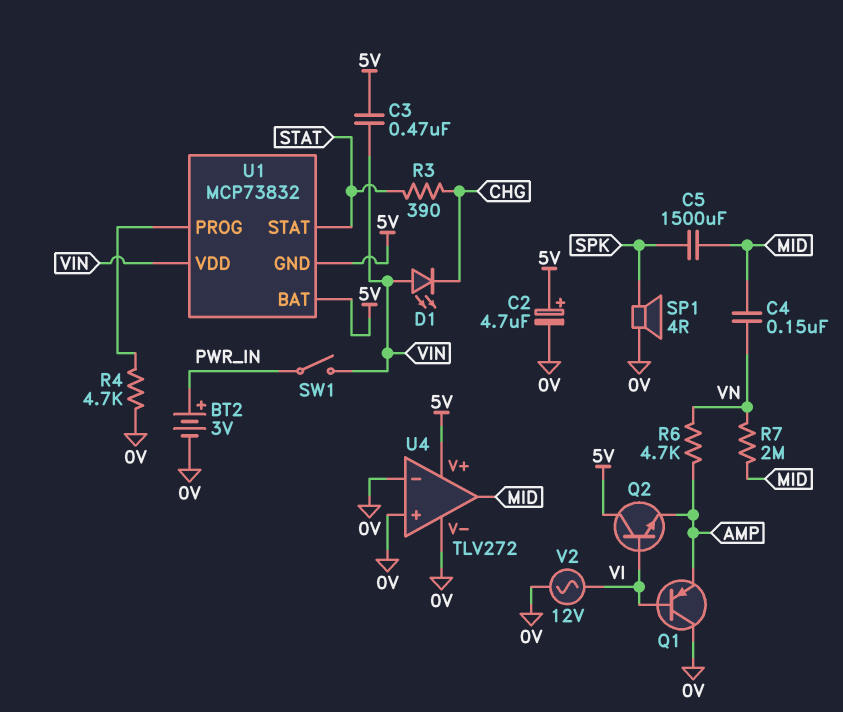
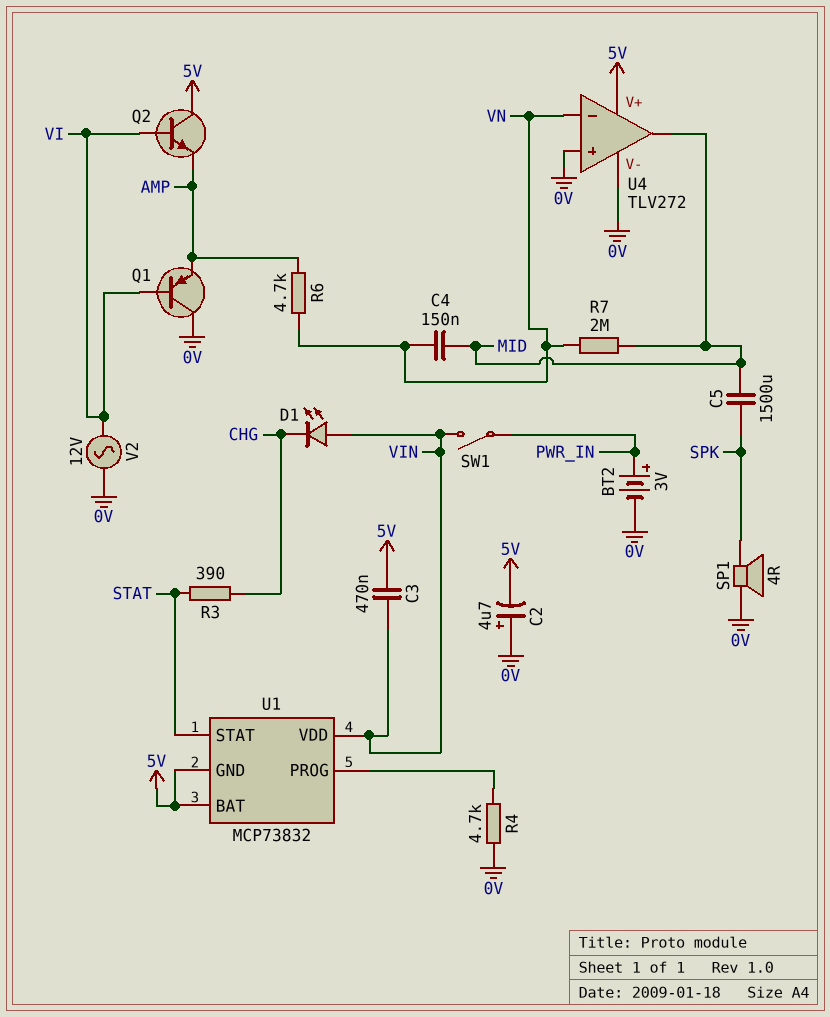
C2: 4.7uF (plus 5V, minus 0V) -> 4.7uF (plus 0V, minus 5V)
U4 pin in-: 0V -> VN

